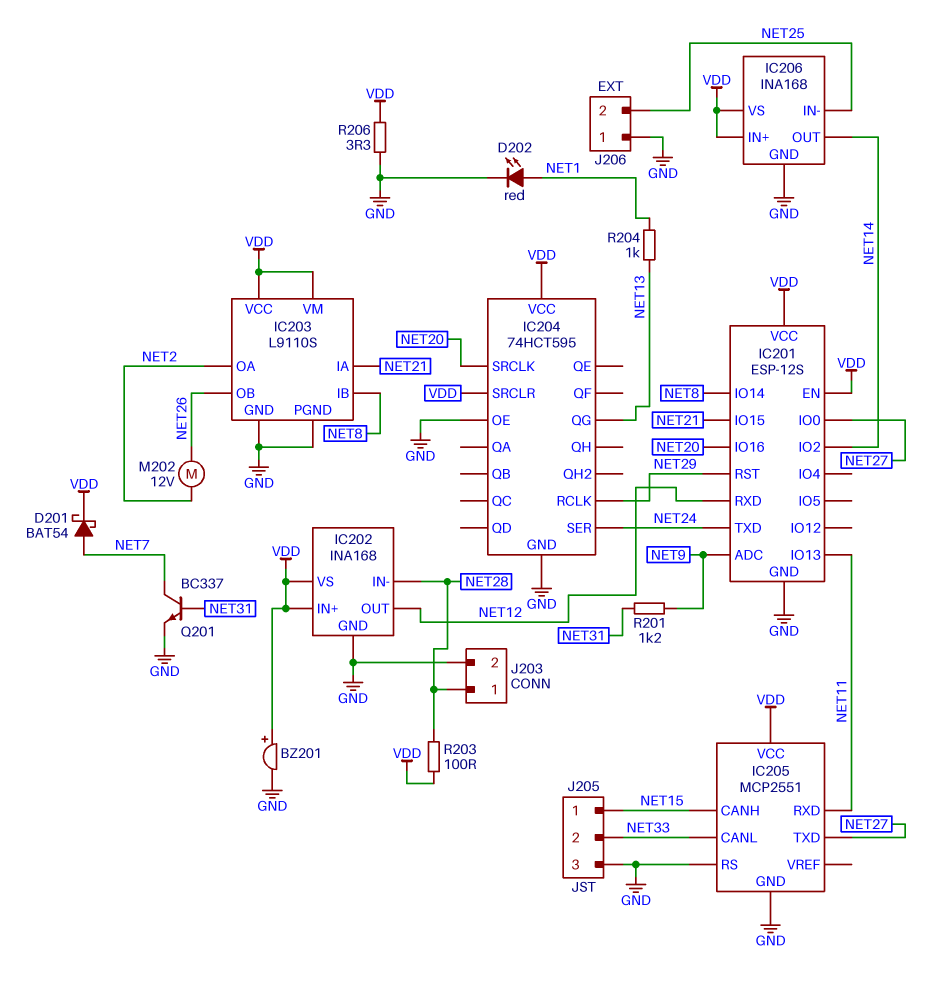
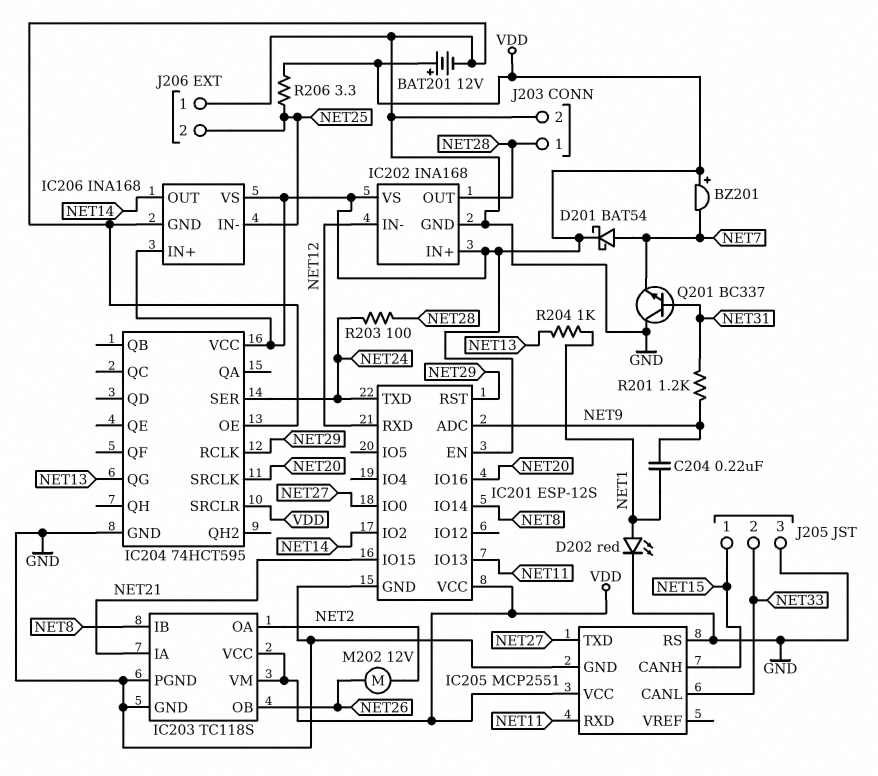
BAT201: none -> 12V (plus VDD, minus GND)
BZ201: buzzer (plus VDD, minus GND) -> buzzer (plus VDD, minus NET7)
C204: none -> 220nF (NET1, NET9)
IC202 pin IN-: NET28 -> NET12
IC202 pin OUT: NET12 -> NET28
IC203: L9110S -> TC118S
Q201: NPN BC337 (B NET31, C NET7, E GND) -> NPN BC337 (B NET31, C GND, E NET7)
R203: 100 (NET28, VDD) -> 100 (NET24, NET28)
R206: 3.3 (GND, VDD) -> 3.3 (NET25, VDD)

